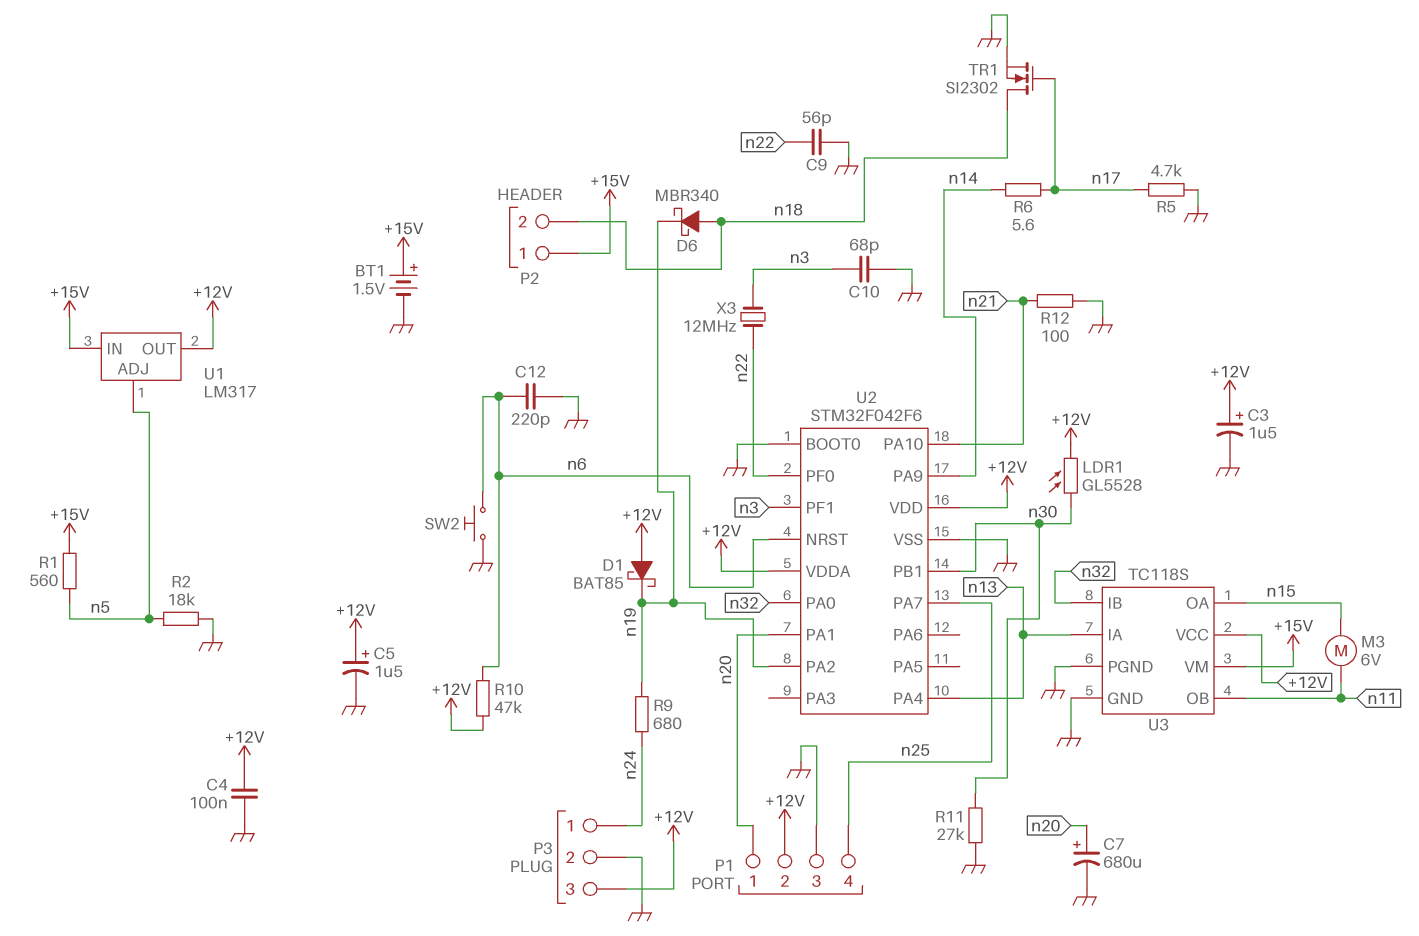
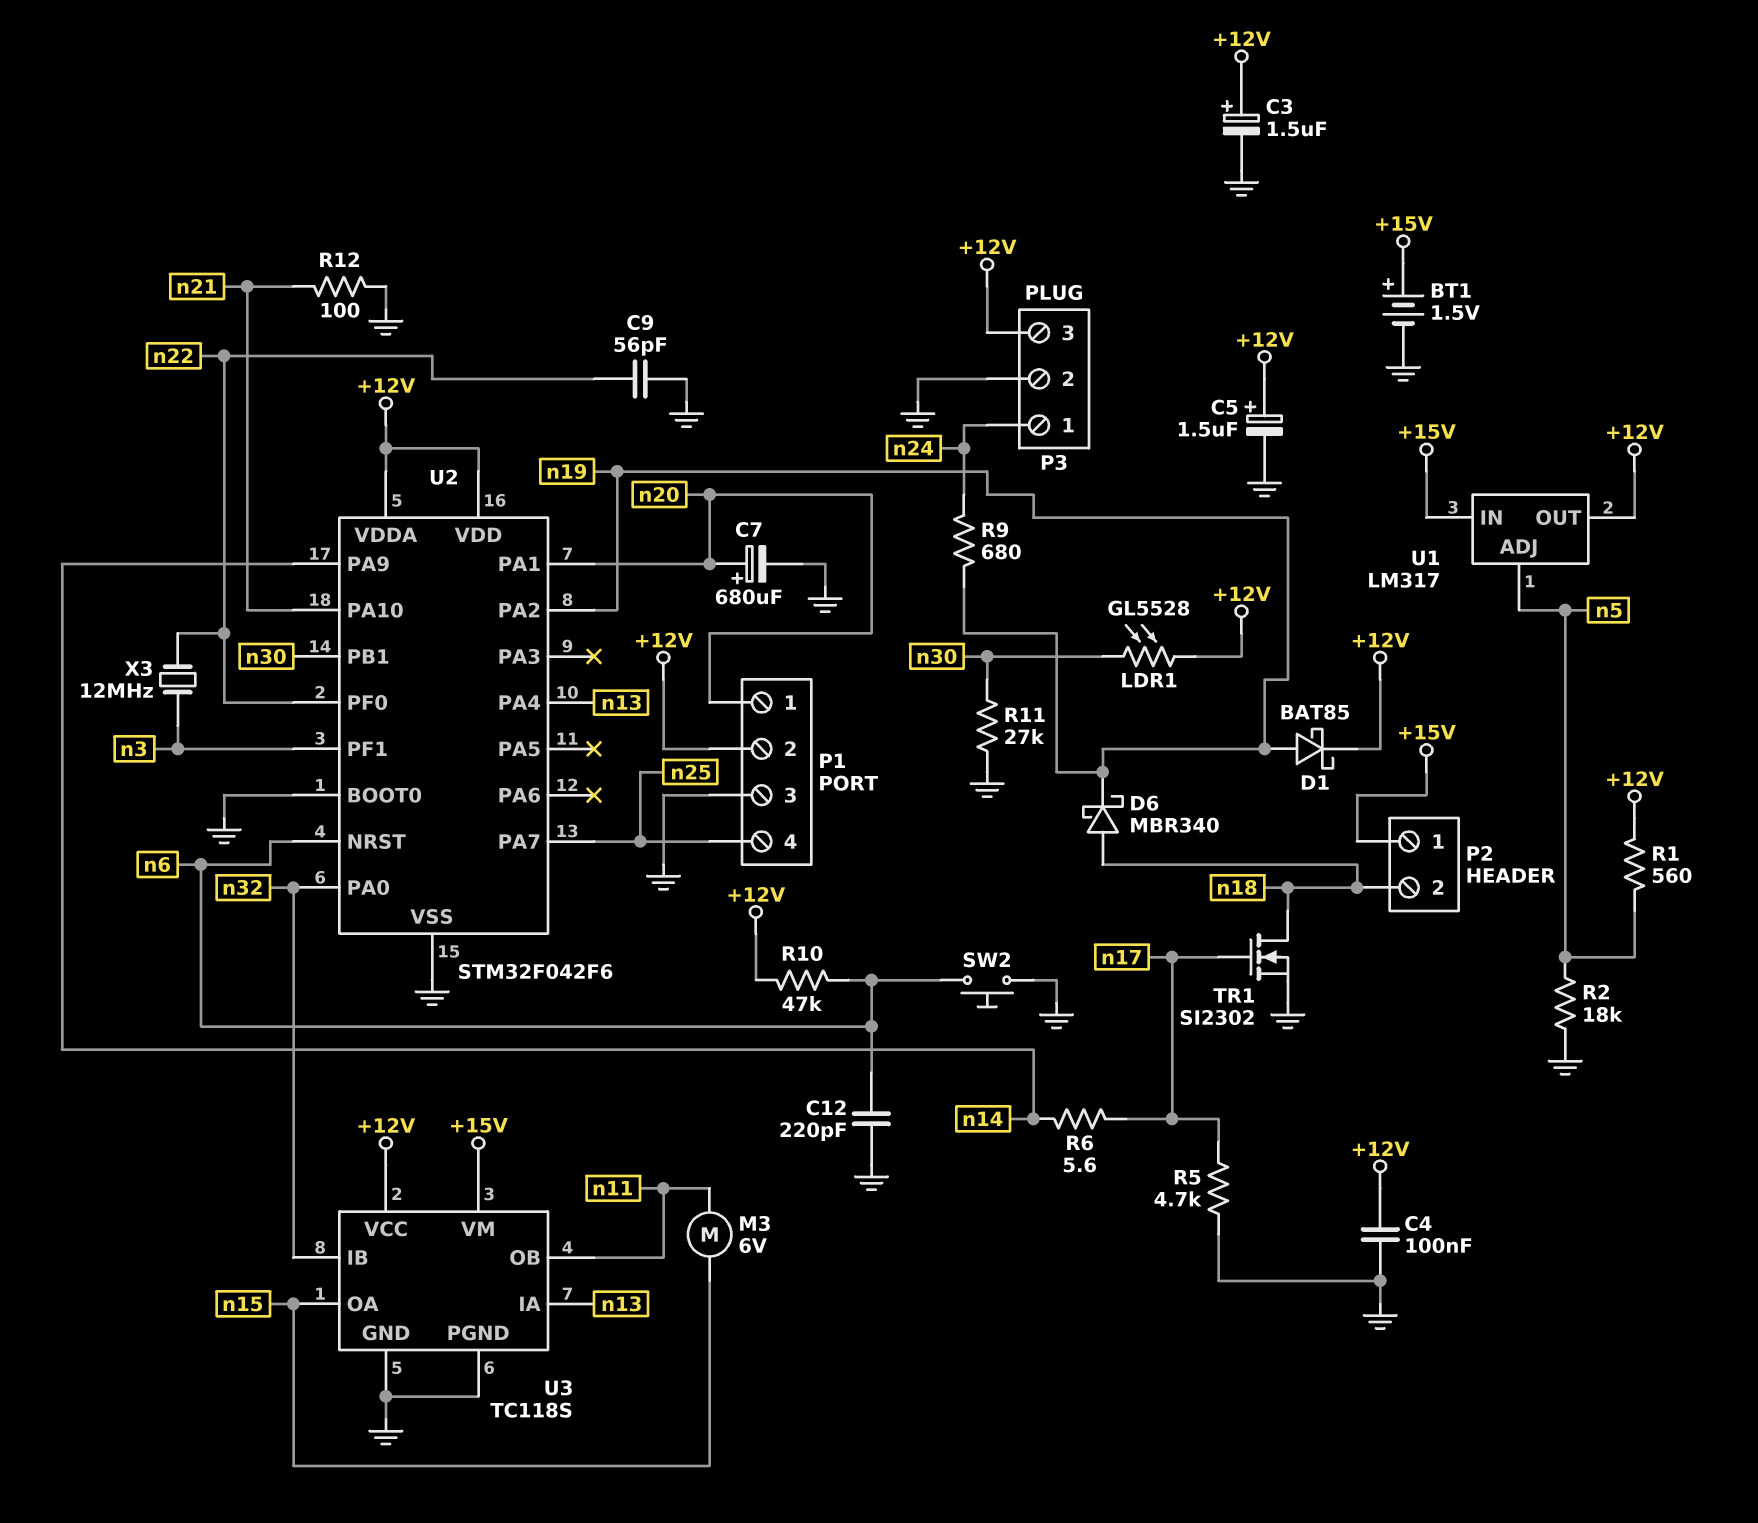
C10: 68pF (GND, n3) -> none
D1: schottky BAT85 (A +12V, K n19) -> schottky BAT85 (A n19, K +12V)
R1: 560 (+15V, n5) -> 560 (+12V, n5)

